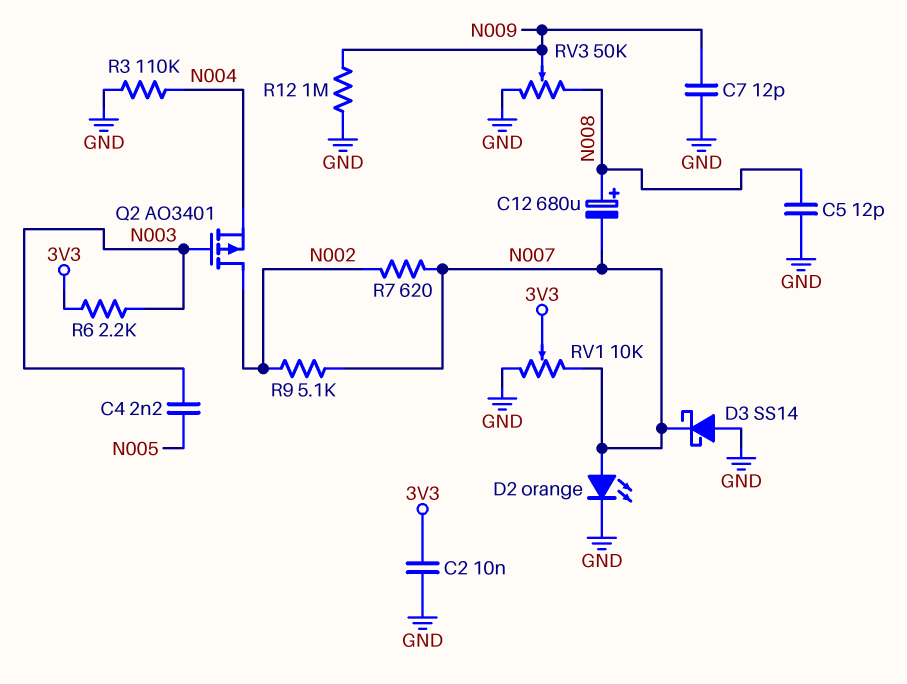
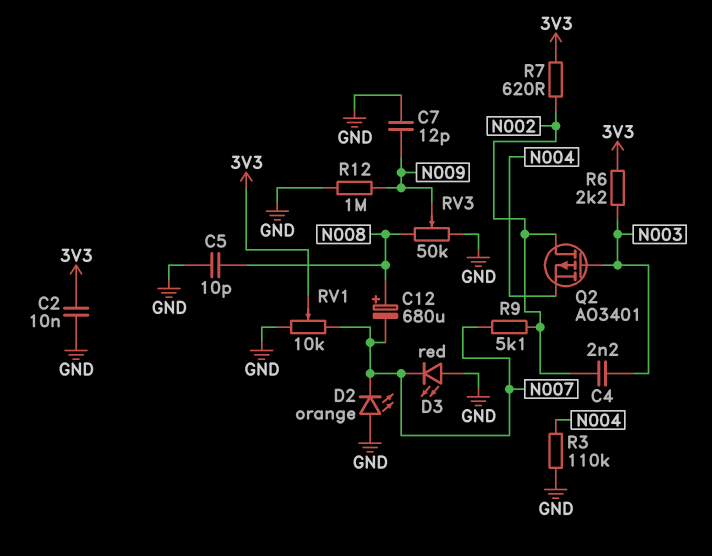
C4: 2.2nF (N003, N005) -> 2.2nF (N002, N003)
C5: 12pF (GND, N008) -> 10pF (GND, N008)
D2: LED orange (A N007, K GND) -> LED orange (A GND, K N007)
D3: schottky SS14 (A GND, K N007) -> LED red (A GND, K N007)
R7: 620 (N002, N007) -> 620 (3V3, N002)

